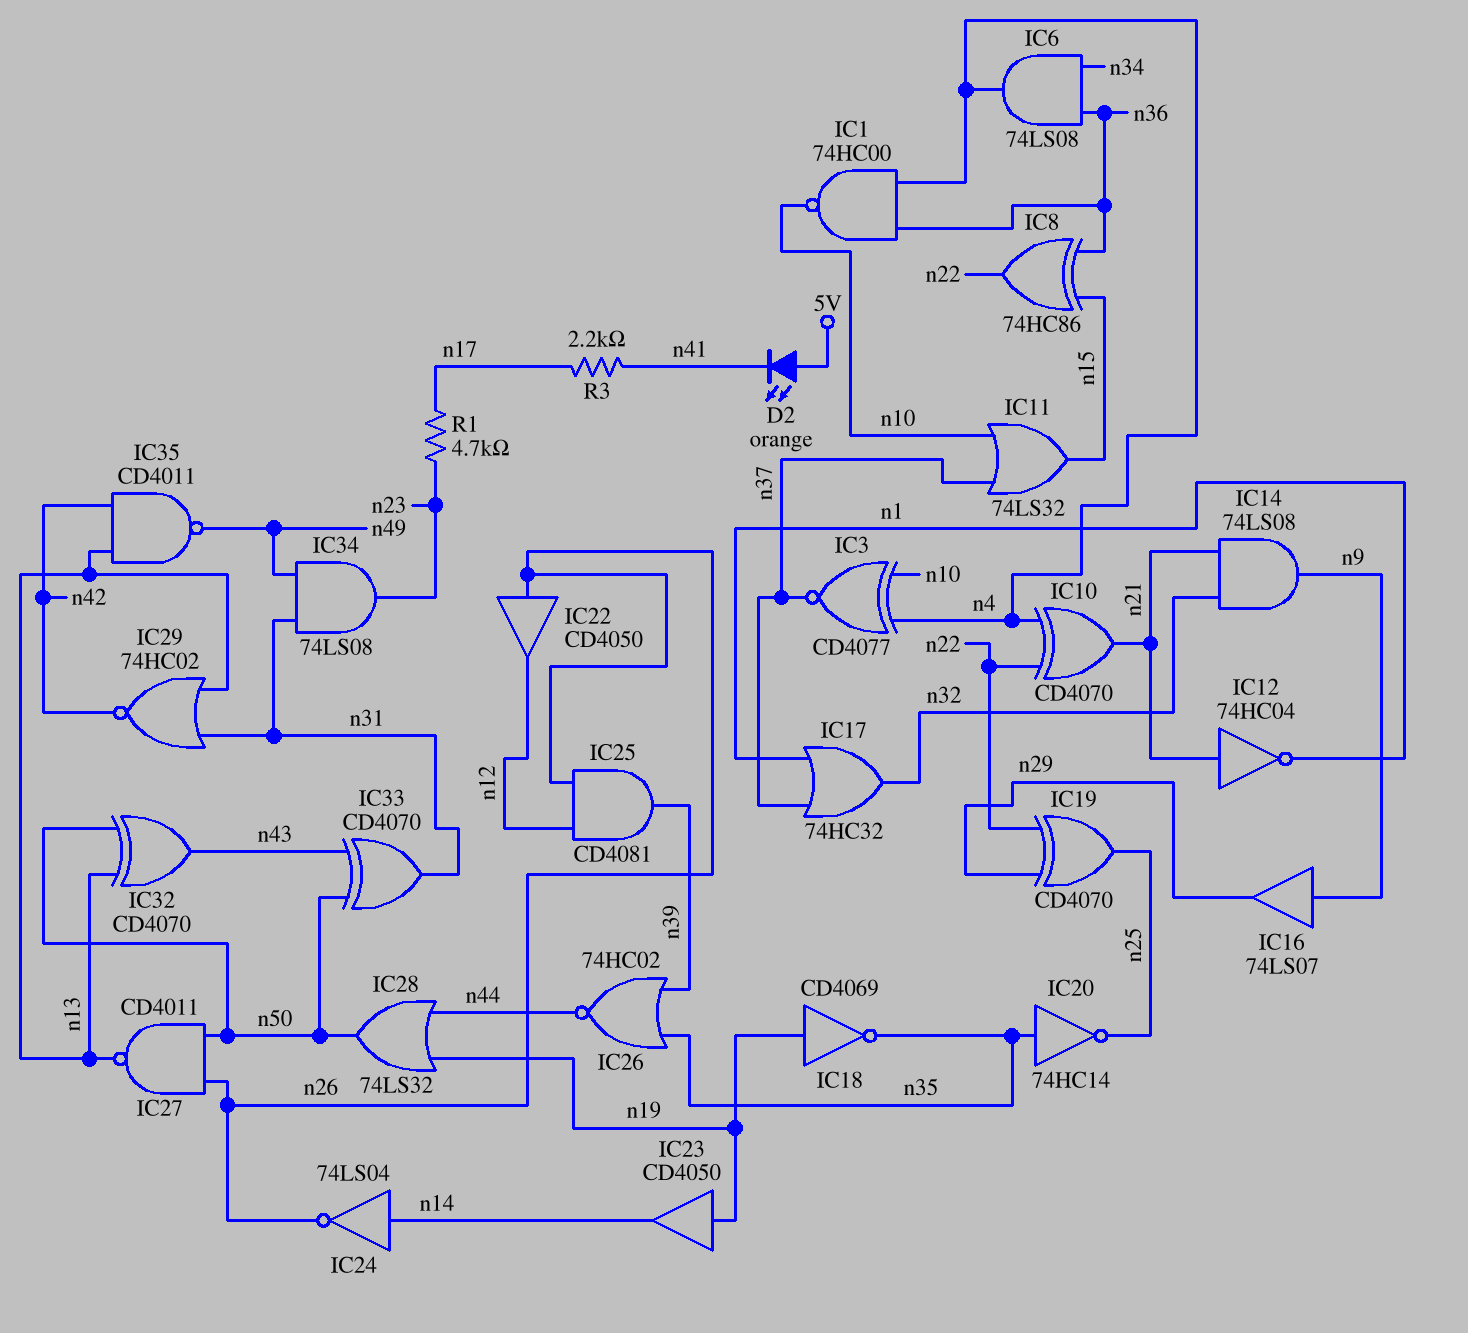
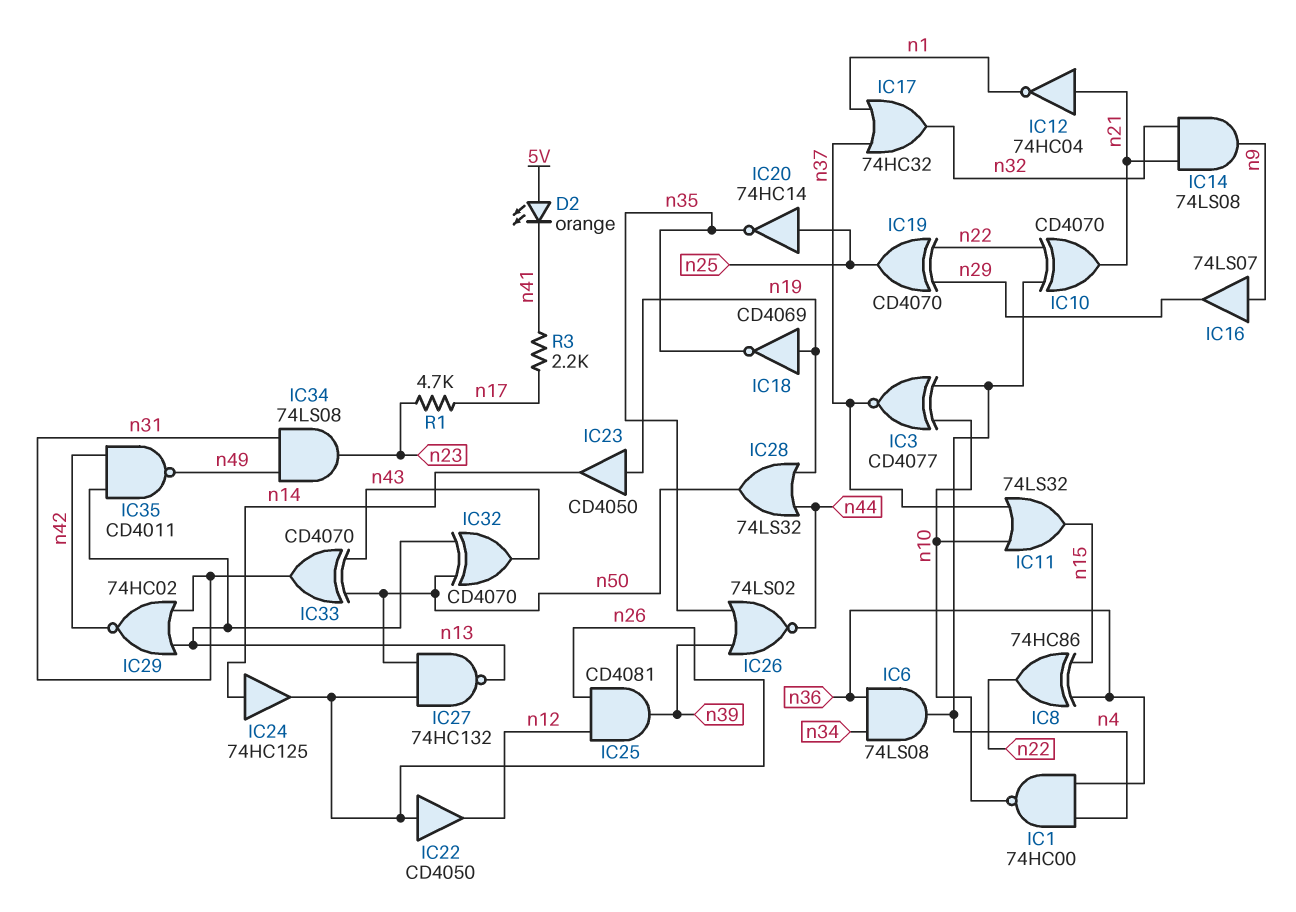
IC20: NOT 74HC14 (in n35, out n25) -> NOT 74HC14 (in n25, out n35)
IC24: NOT 74LS04 (in n14, out n26) -> buffer 74HC125 (in n14, out n26)
IC26: NOR 74HC02 (in n35, in n39, out n44) -> NOR 74LS02 (in n35, in n39, out n44)
IC27: NAND CD4011 (in n26, in n50, out n13) -> NAND 74HC132 (in n26, in n50, out n13)

